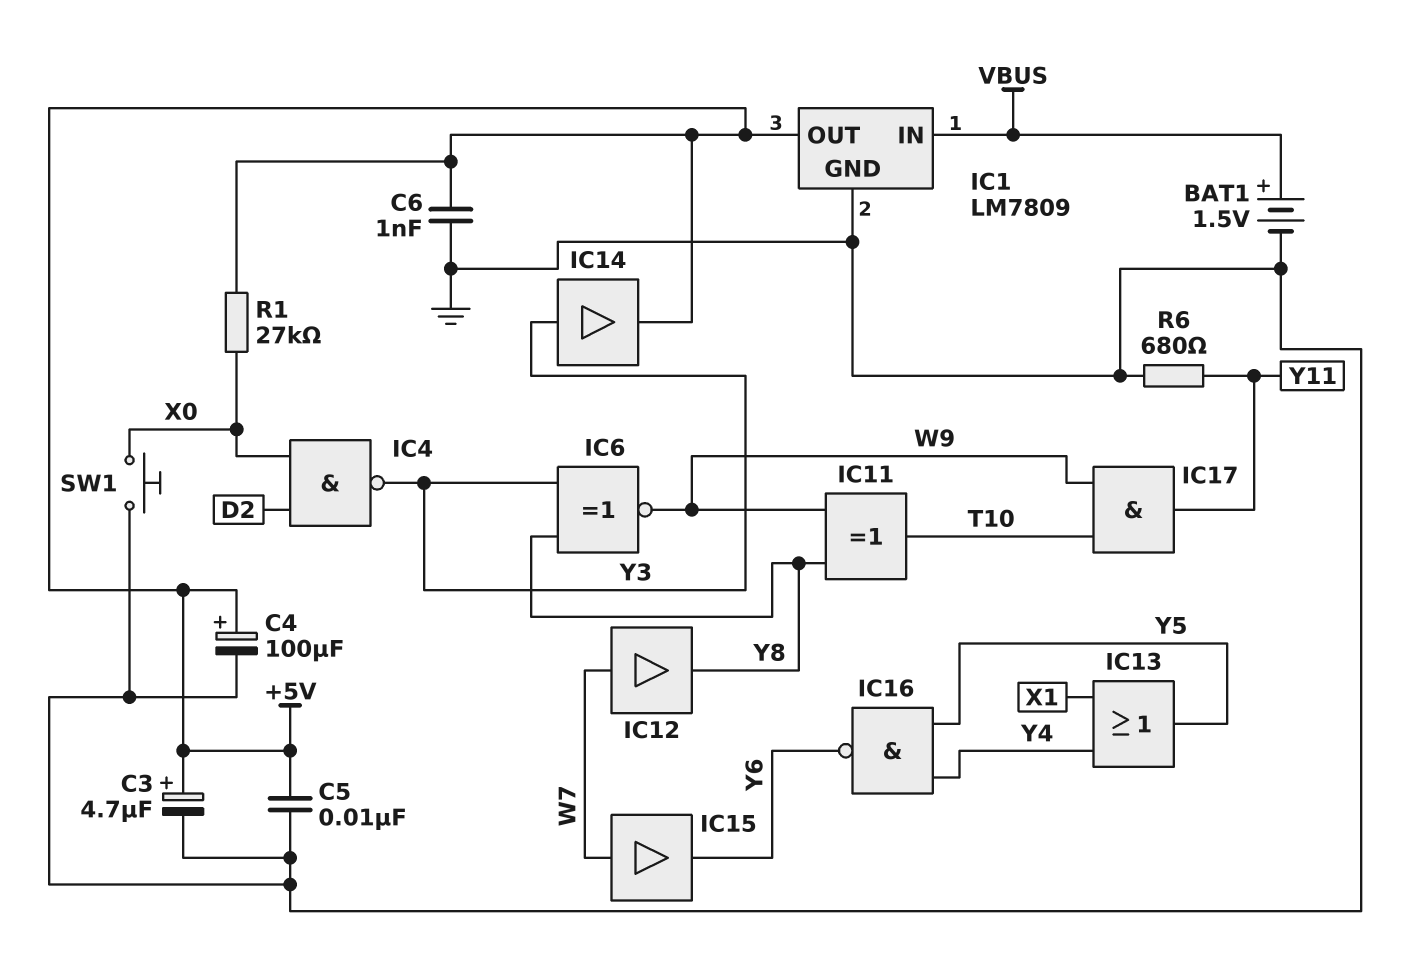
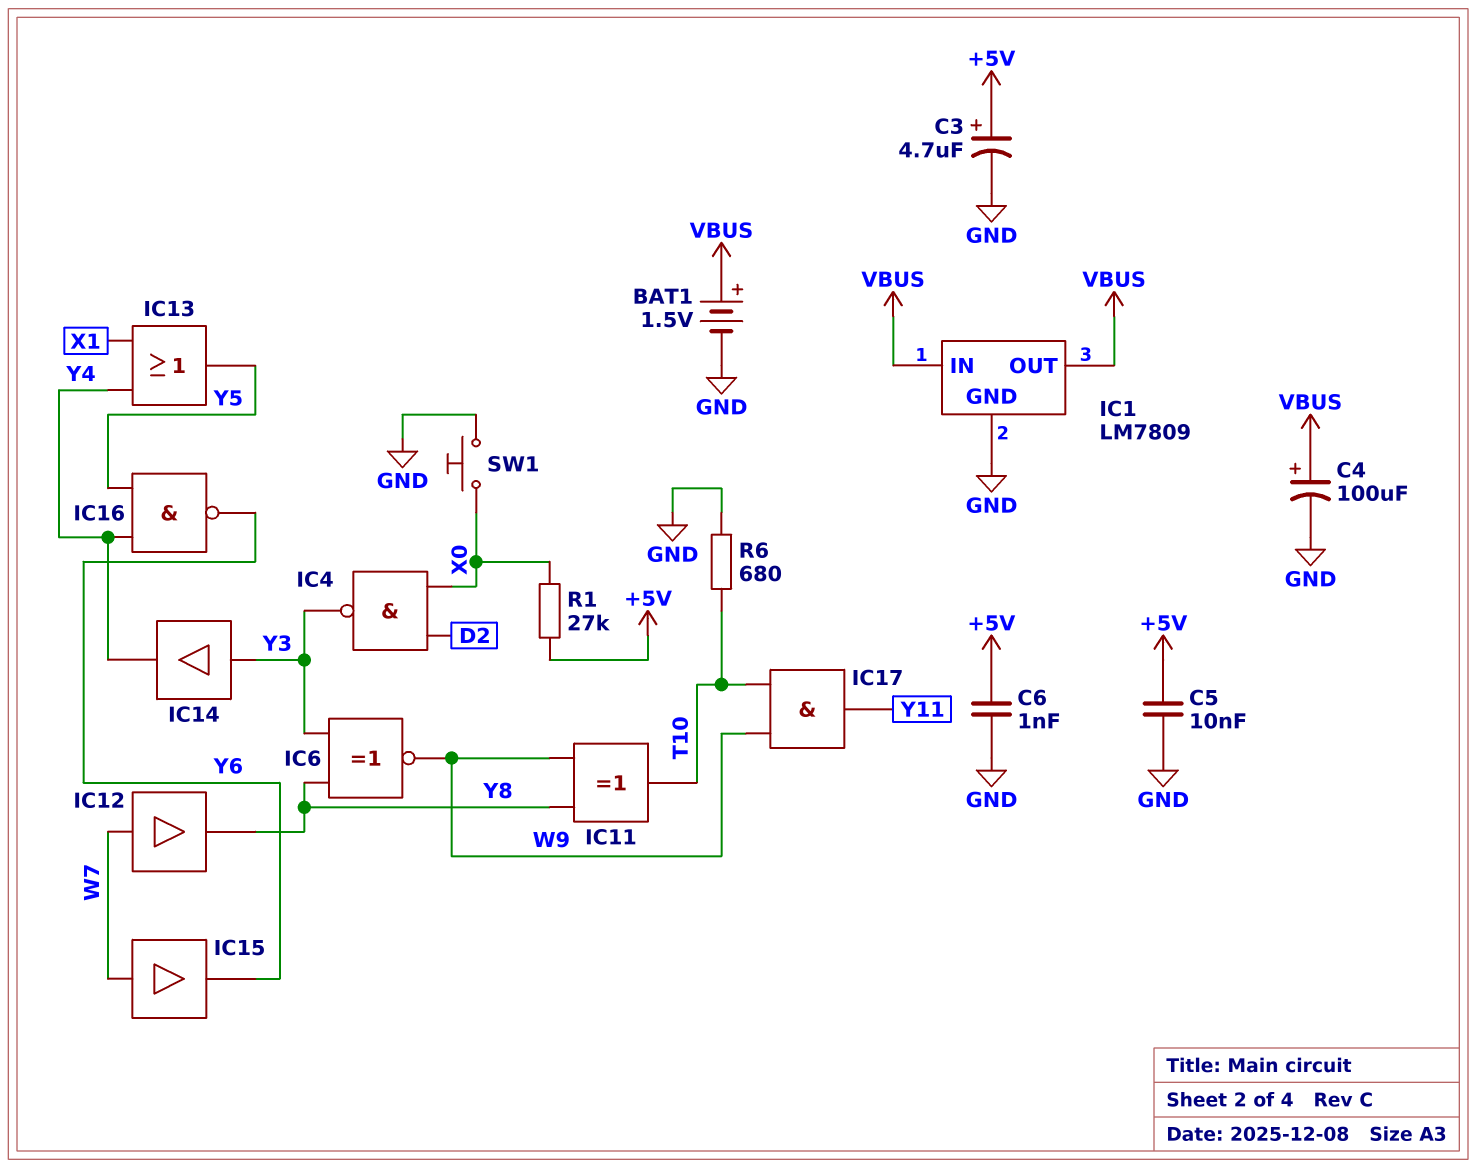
C4: 100uF (plus +5V, minus GND) -> 100uF (plus VBUS, minus GND)
IC1 pin OUT: +5V -> VBUS
IC14: buffer (in Y3, out +5V) -> buffer (in Y3, out Y4)
R6: 680 (GND, Y11) -> 680 (GND, T10)

